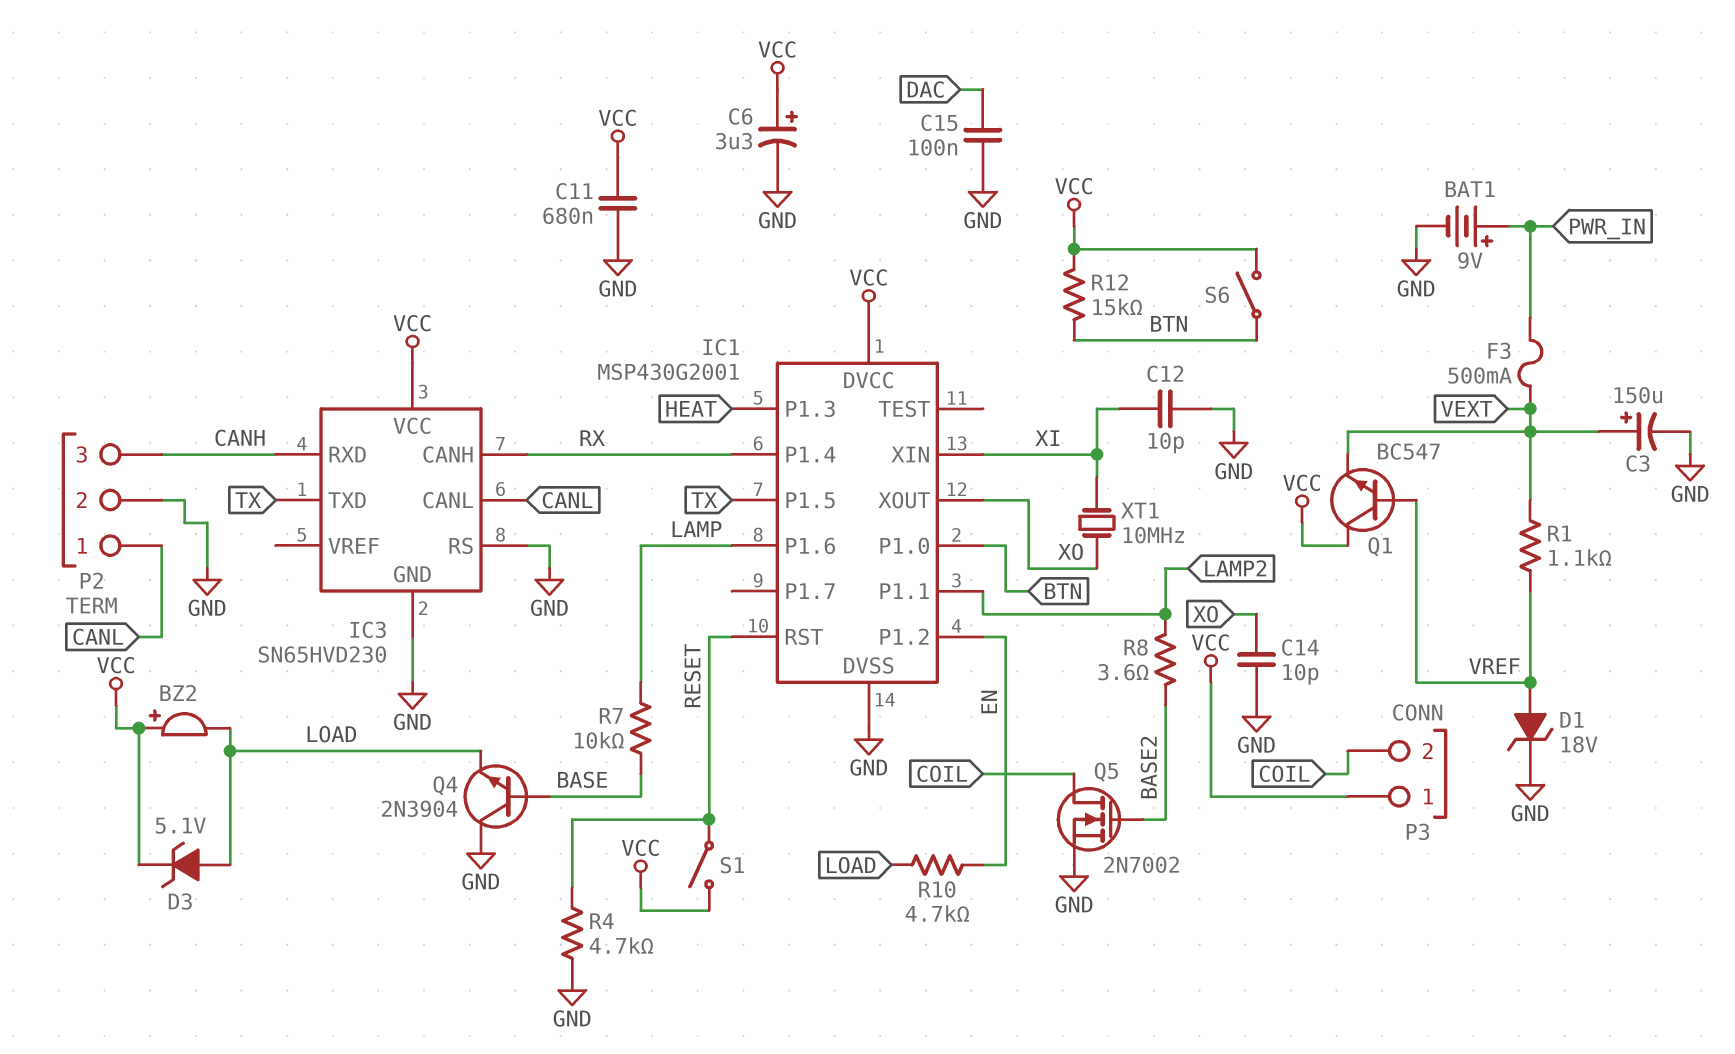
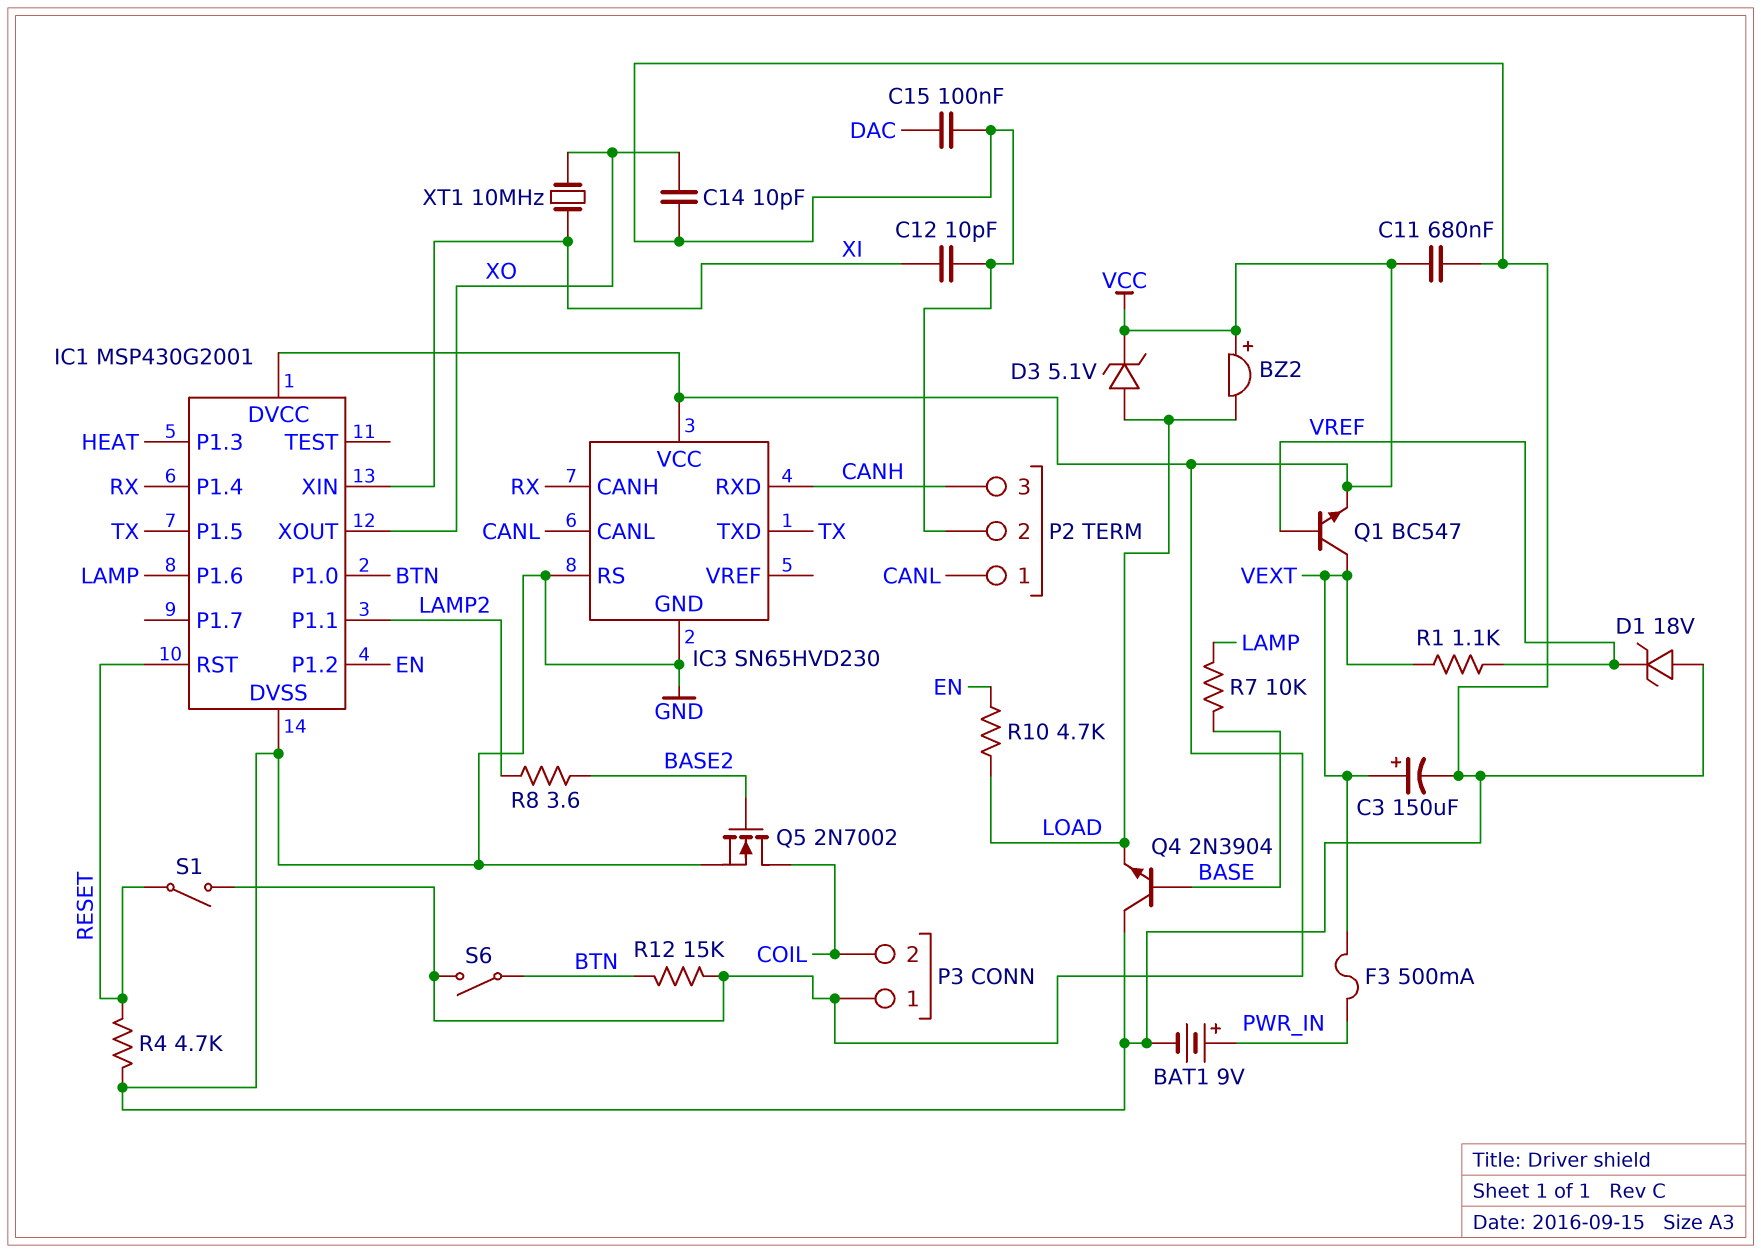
C6: 3.3uF (plus VCC, minus GND) -> none
D1: zener 18V (A VREF, K GND) -> zener 18V (A GND, K VREF)
Q1: NPN BC547 (B VREF, C VCC, E VEXT) -> NPN BC547 (B VREF, C VEXT, E VCC)

